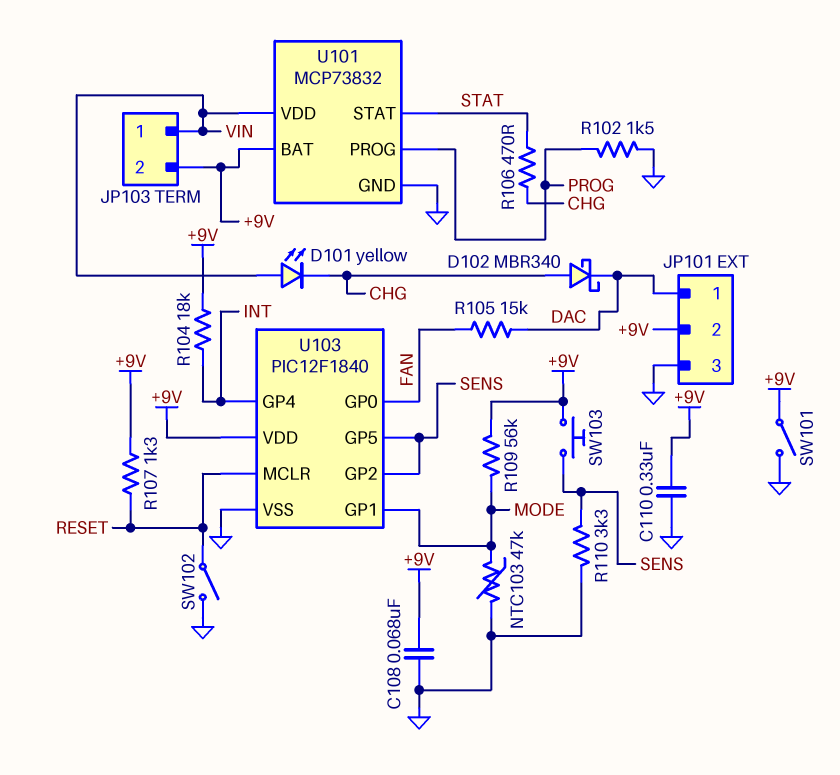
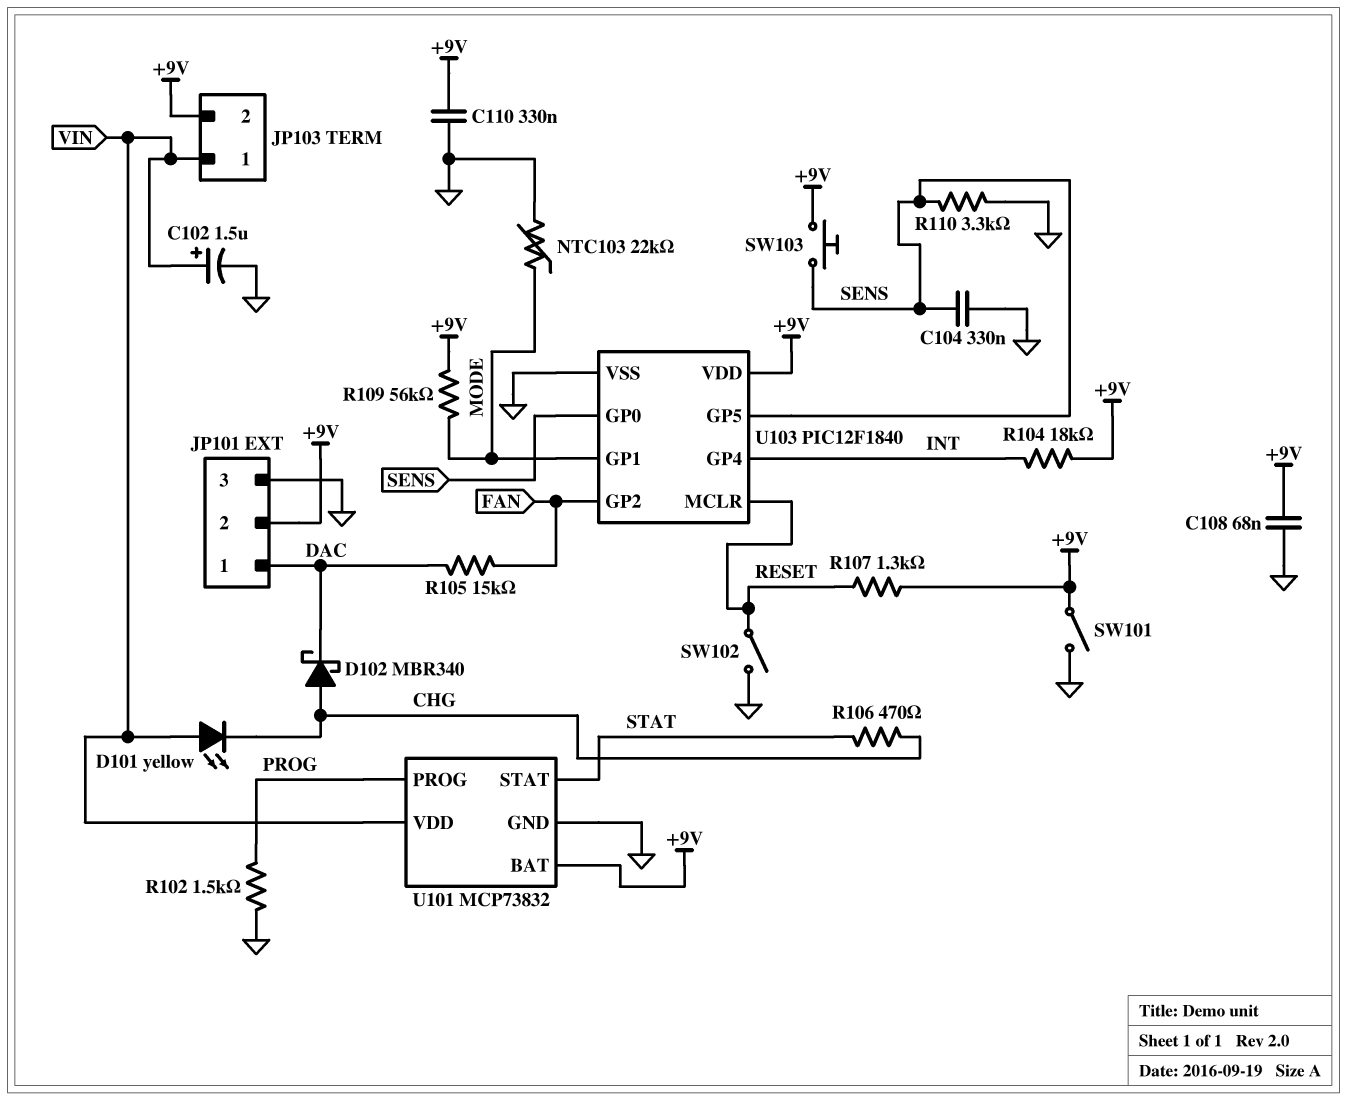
C102: none -> 1.5uF (plus VIN, minus GND)
C104: none -> 330nF (GND, SENS)
NTC103: 47k (GND, MODE) -> 22k (GND, MODE)
U103 pin GP0: FAN -> SENS
U103 pin GP2: SENS -> FAN

